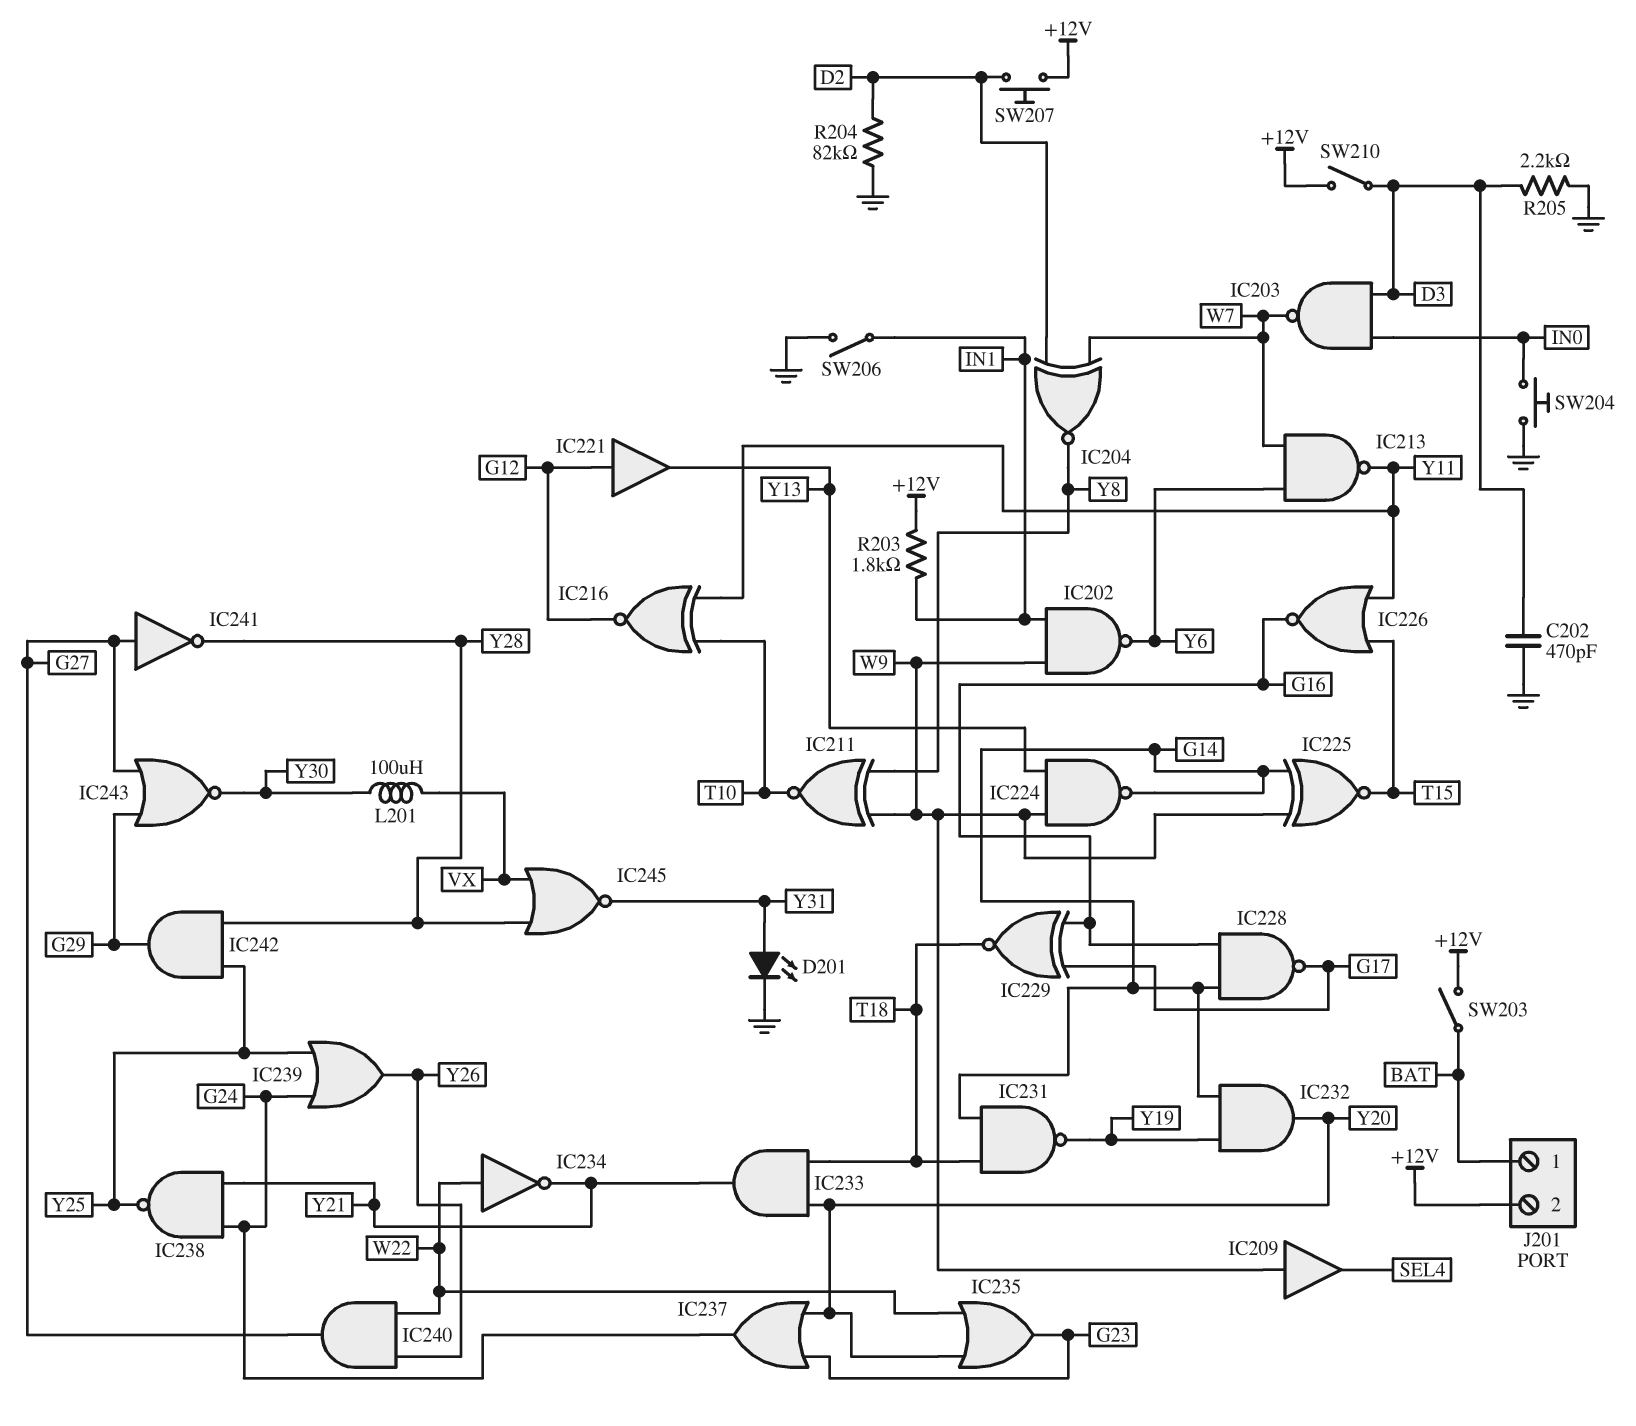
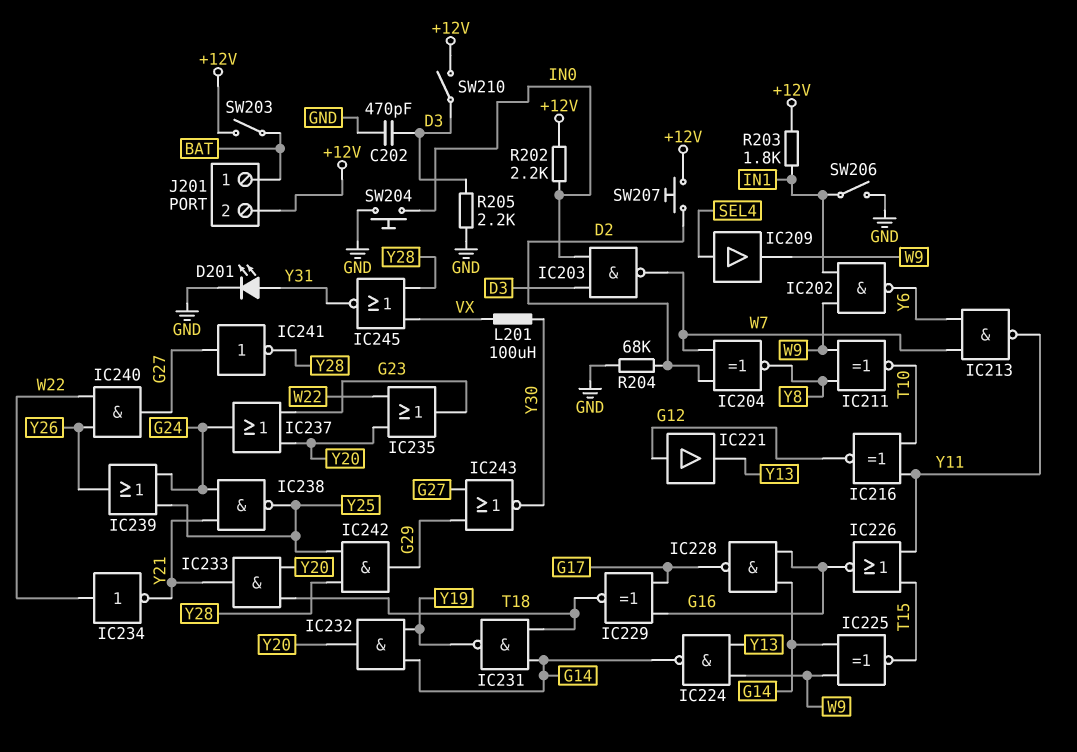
IC209: buffer (in W9, out SEL4) -> buffer (in SEL4, out W9)
R202: none -> 2.2k (+12V, IN0)
R204: 82k (D2, GND) -> 68k (D2, GND)

